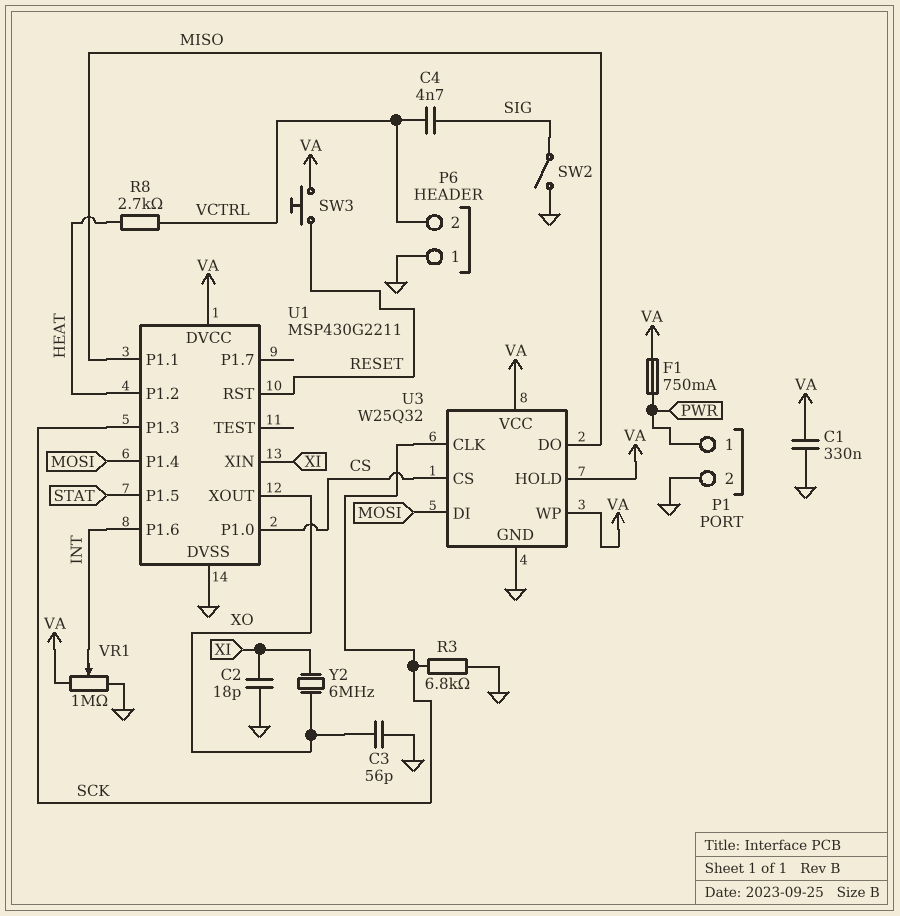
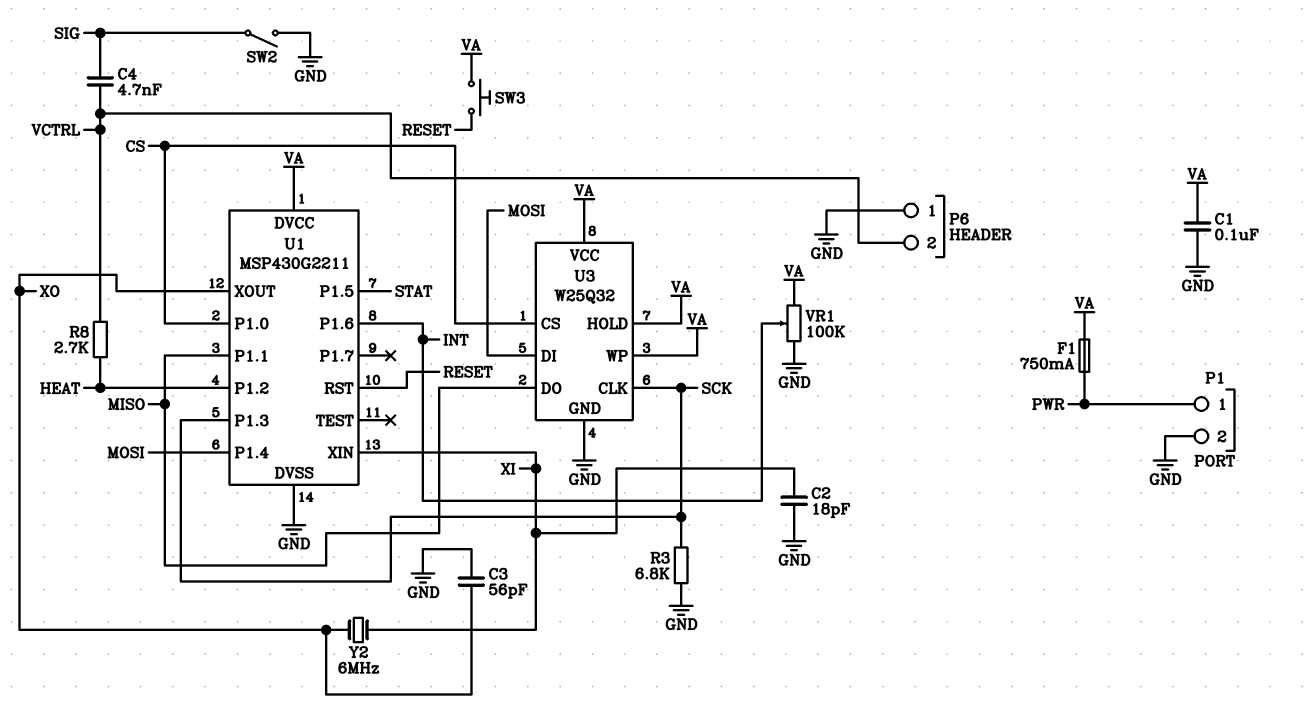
C1: 330nF (GND, VA) -> 100nF (GND, VA)
VR1: 1M (GND, VA, wiper INT) -> 100k (GND, VA, wiper INT)

